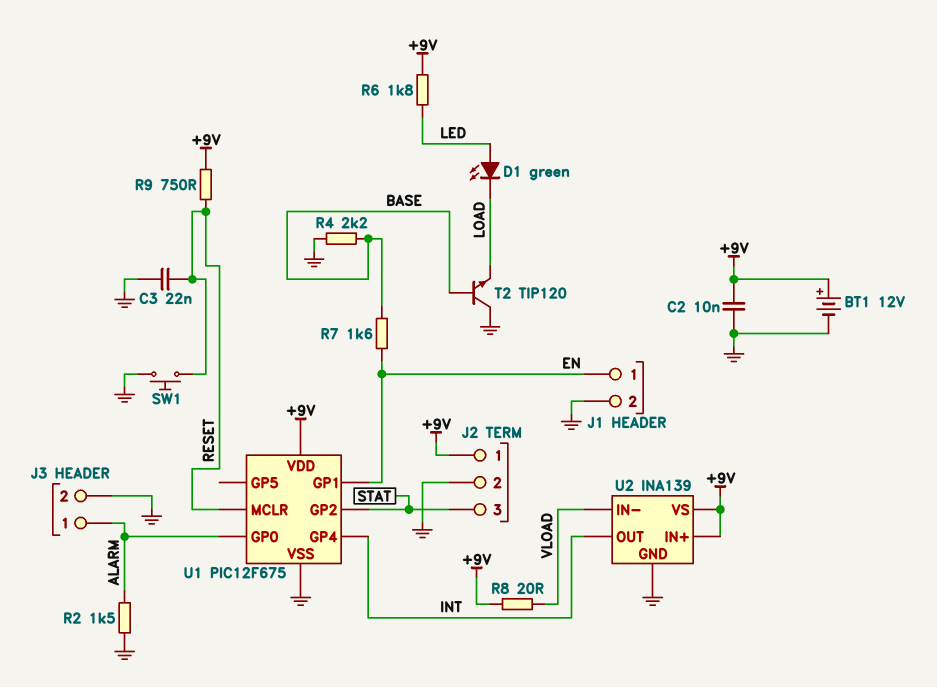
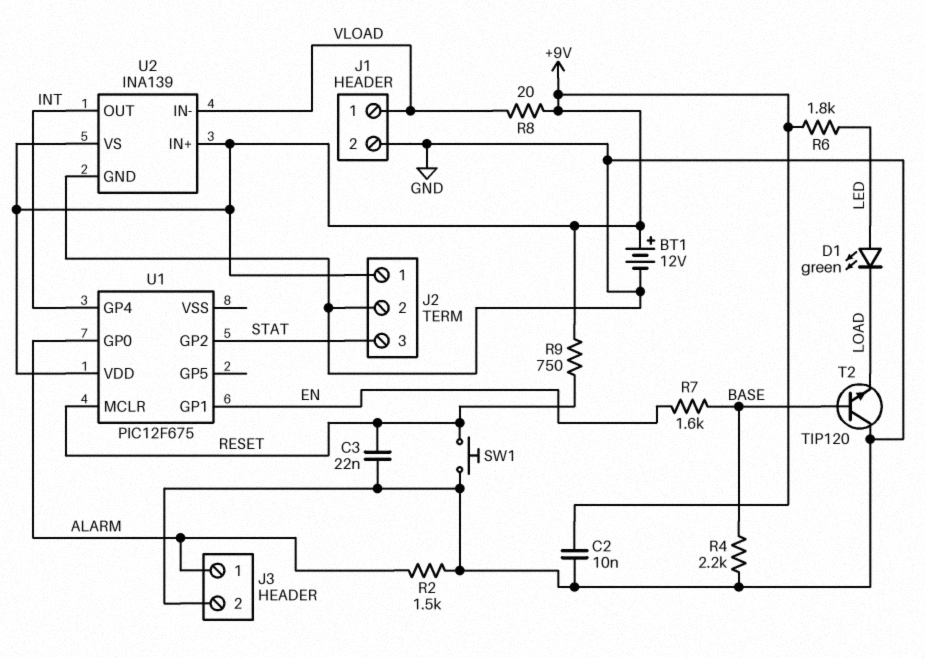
J1 pin 1: EN -> VLOAD
U1 pin VSS: GND -> none

